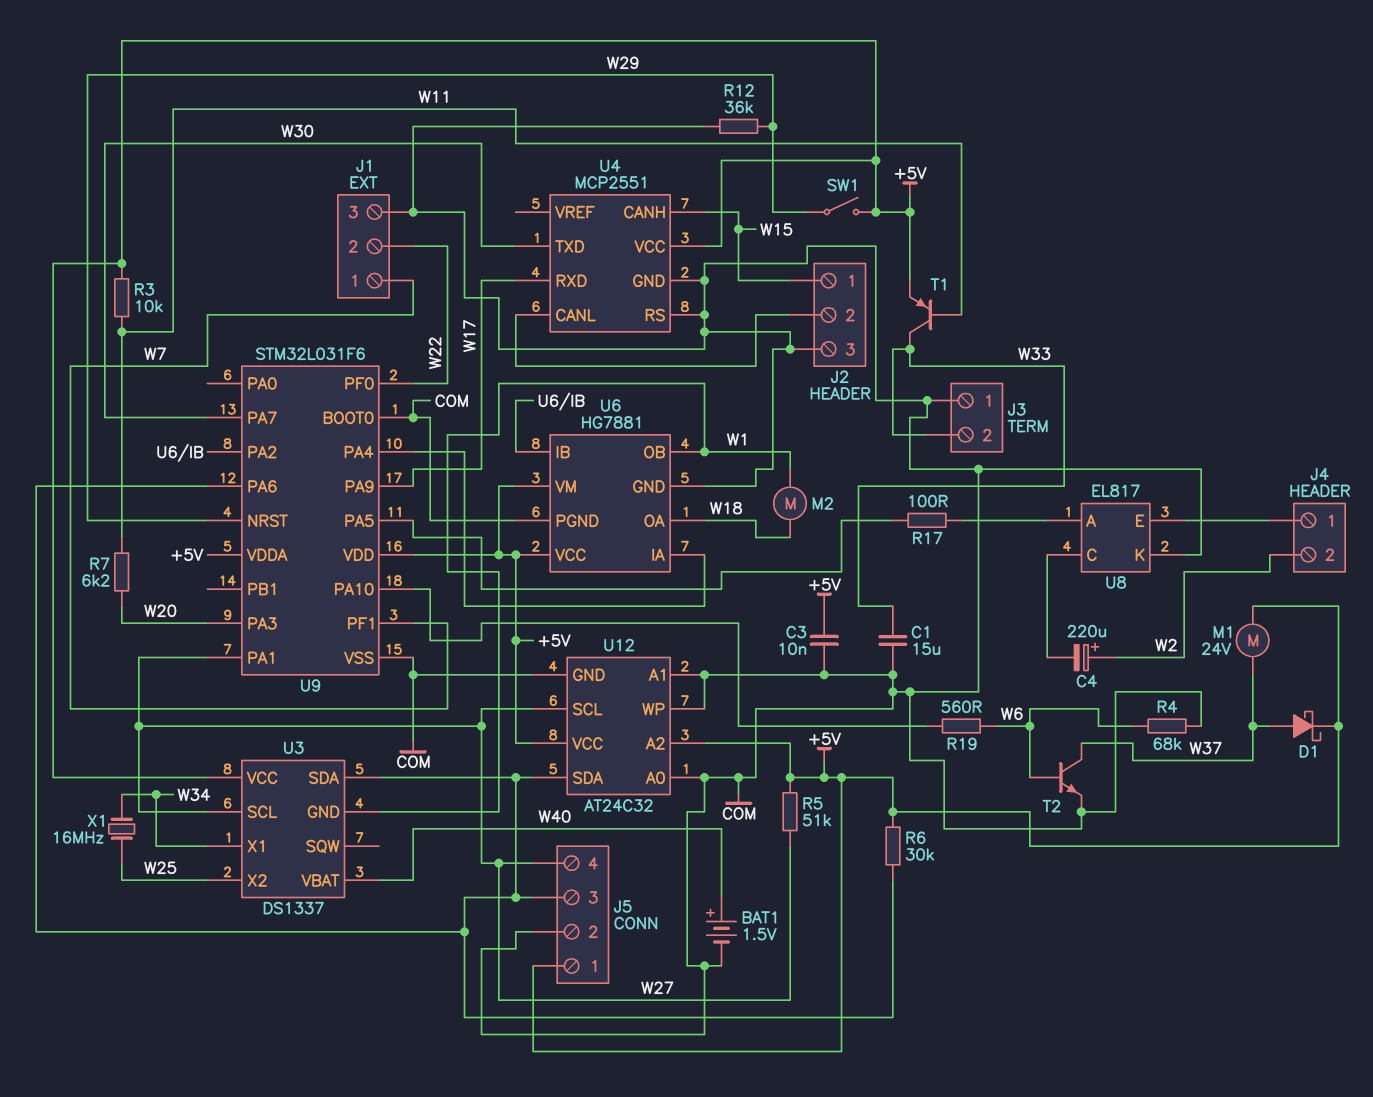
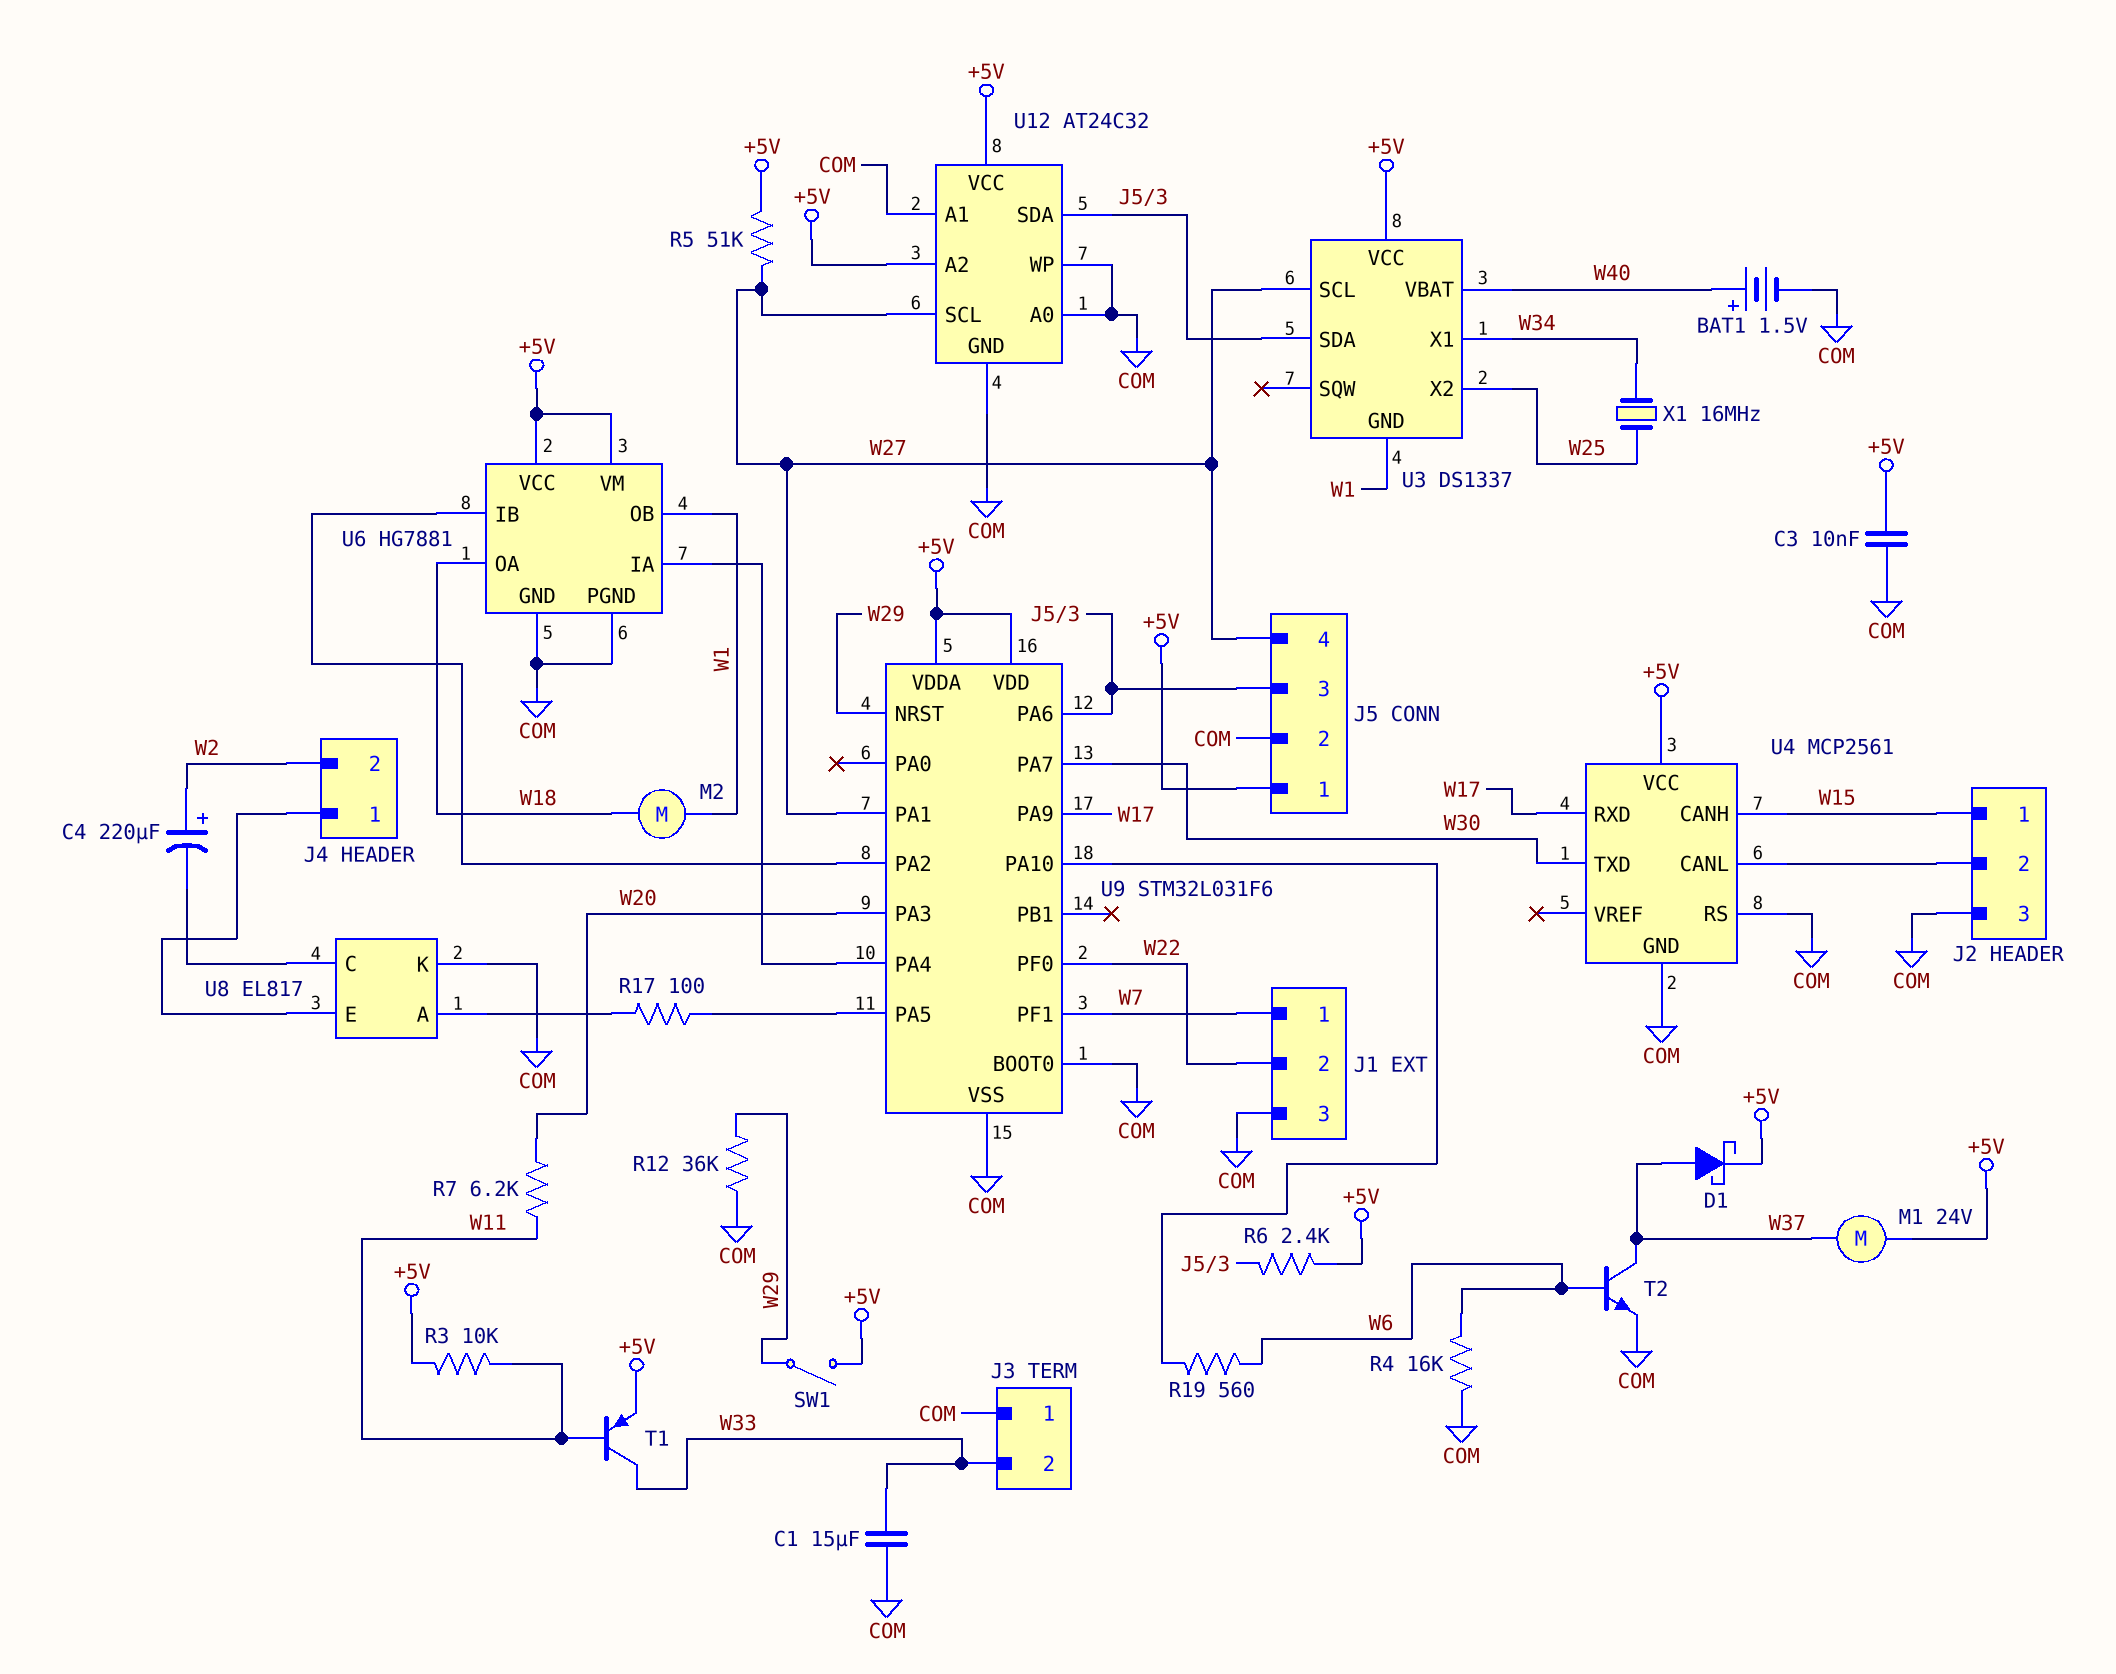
R4: 68k (COM, W6) -> 16k (COM, W6)
R6: 30k (+5V, J5/3) -> 2.4k (+5V, J5/3)
U4: MCP2551 -> MCP2561

